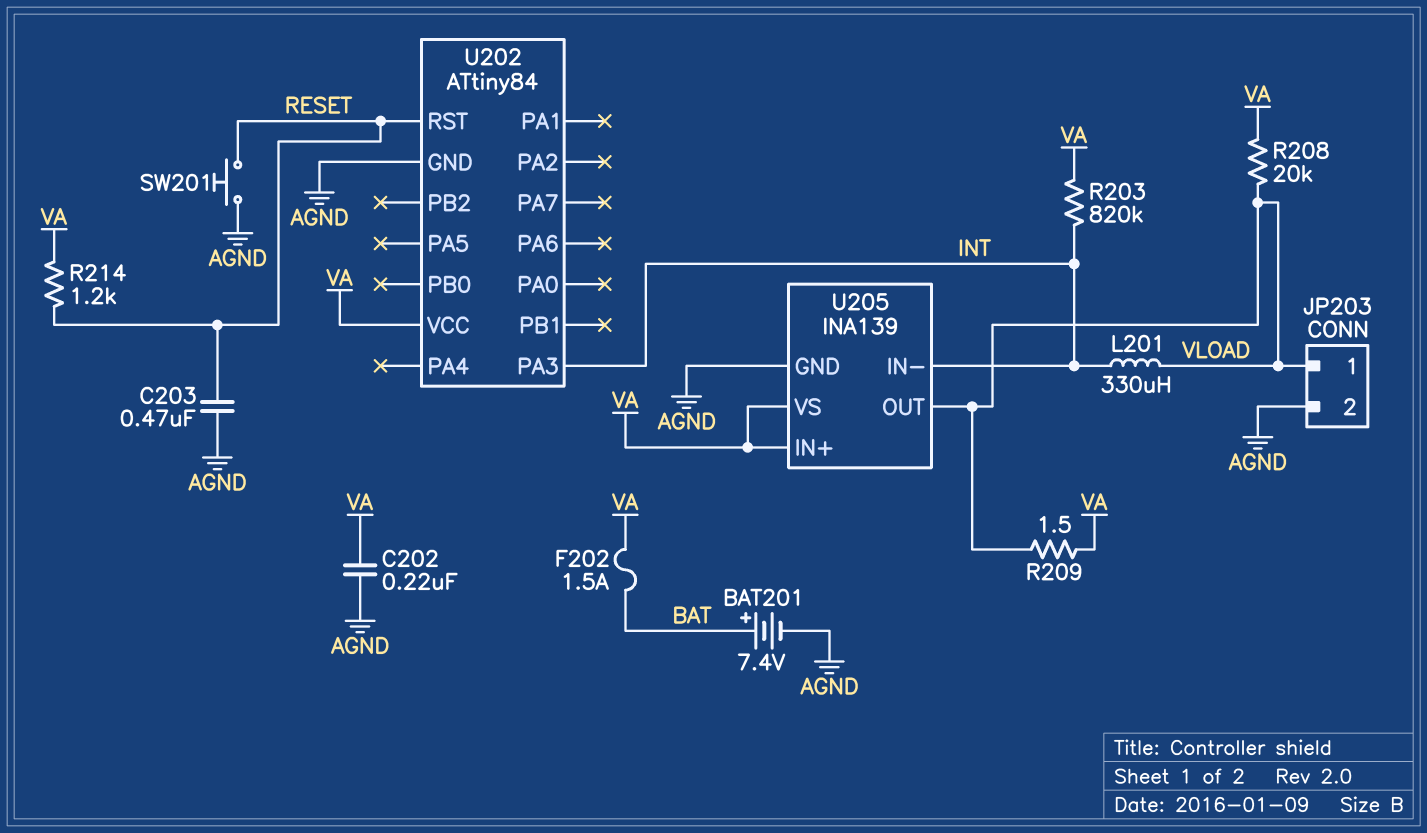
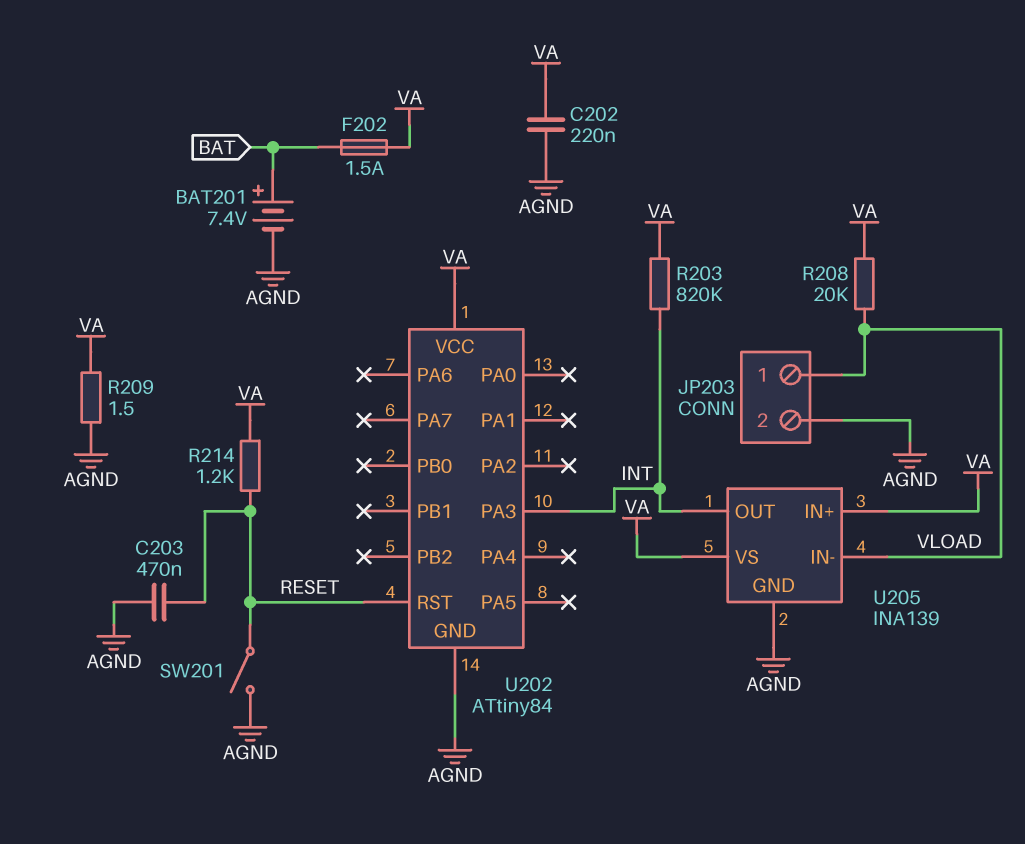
L201: 330uH (INT, VLOAD) -> none
R209: 1.5 (VA, VLOAD) -> 1.5 (AGND, VA)
SW201: button (AGND, RESET) -> switch (AGND, RESET)
U205 pin IN-: INT -> VLOAD
U205 pin OUT: VLOAD -> INT

